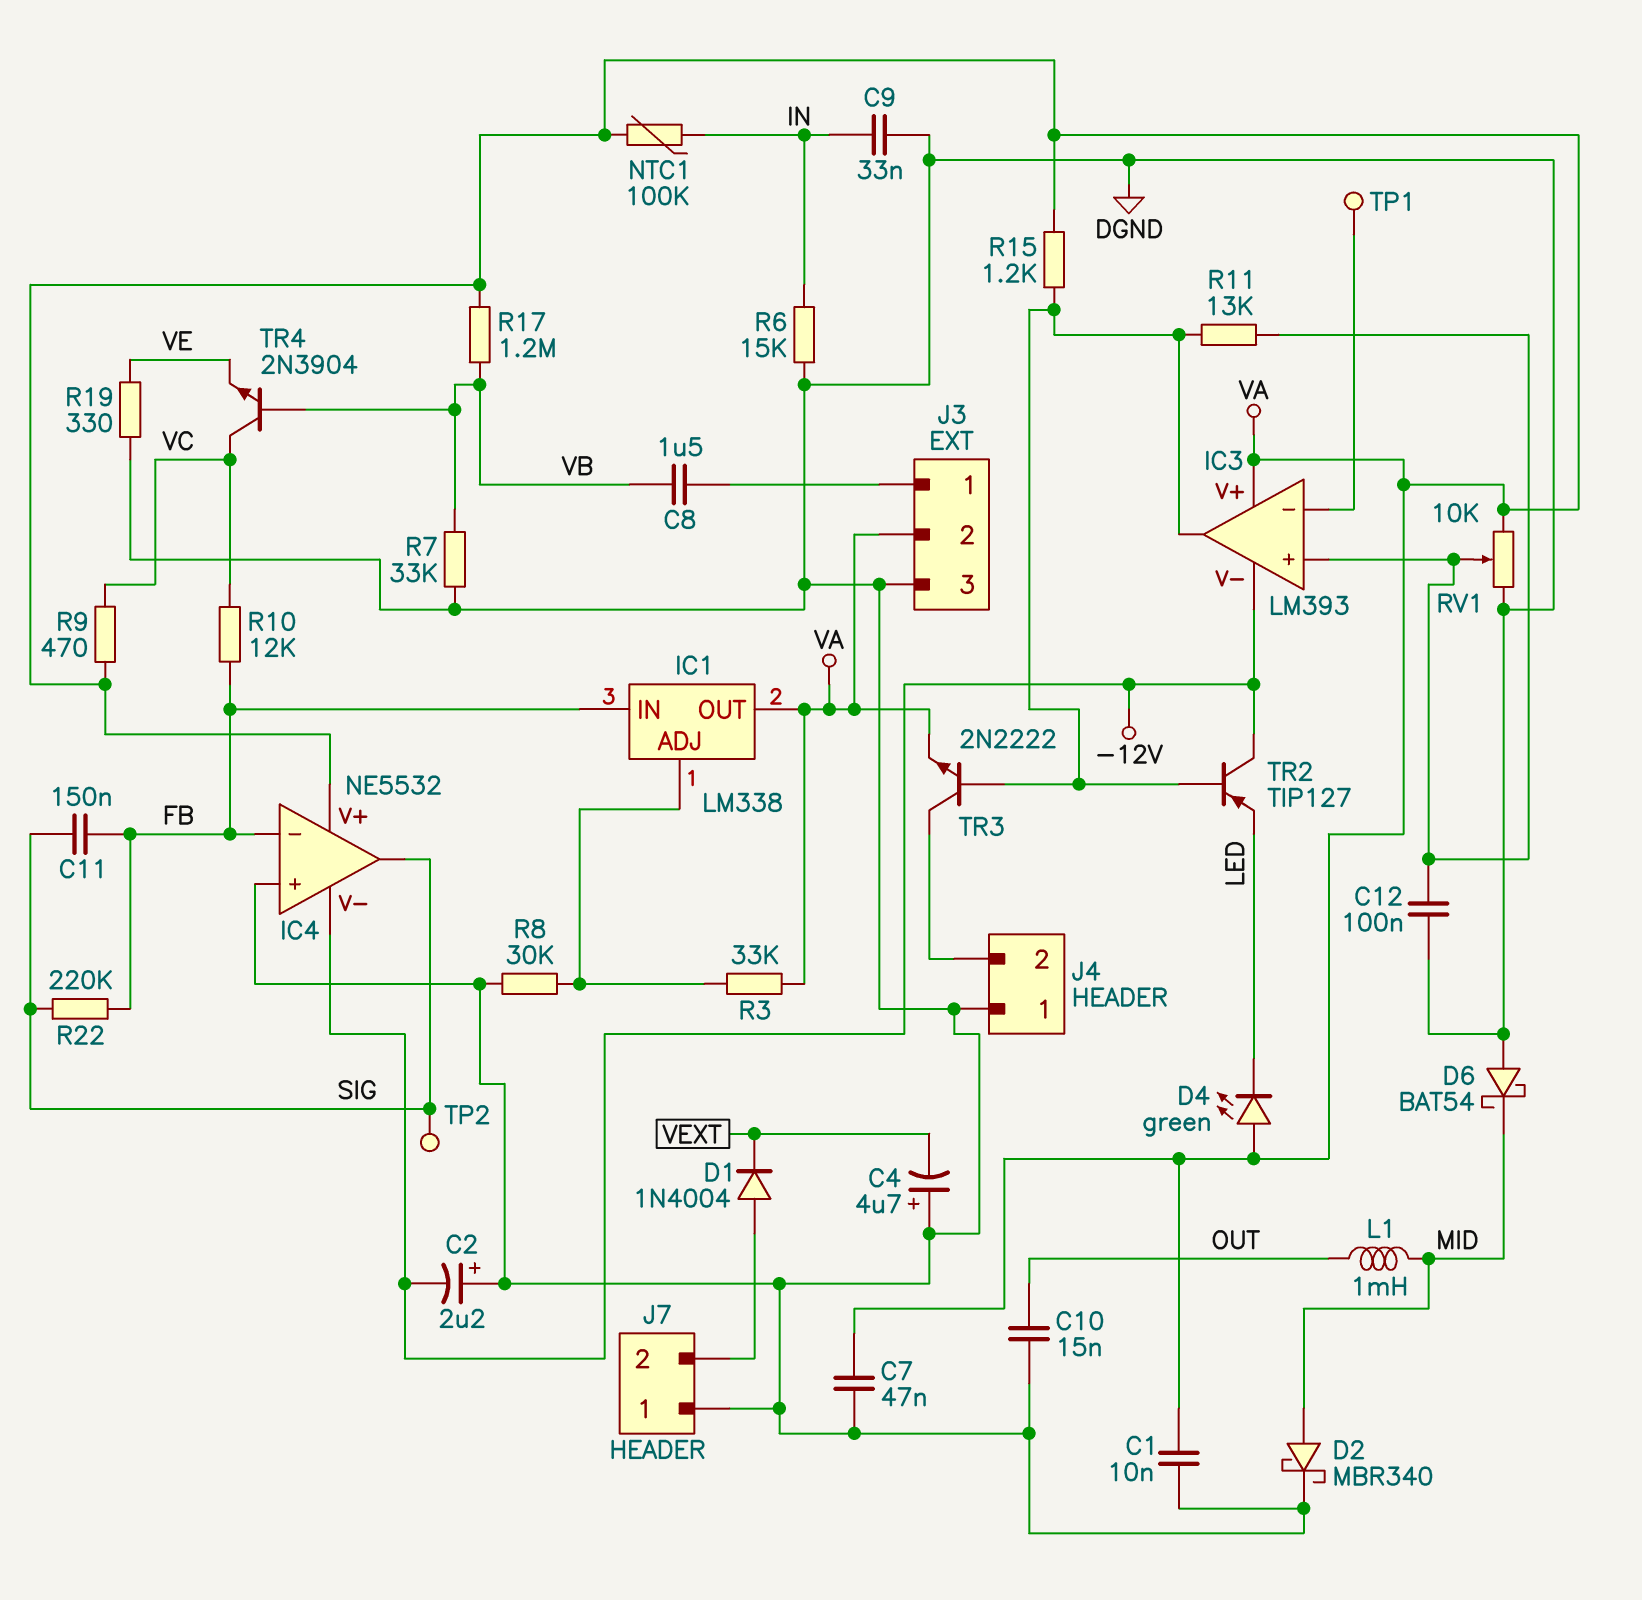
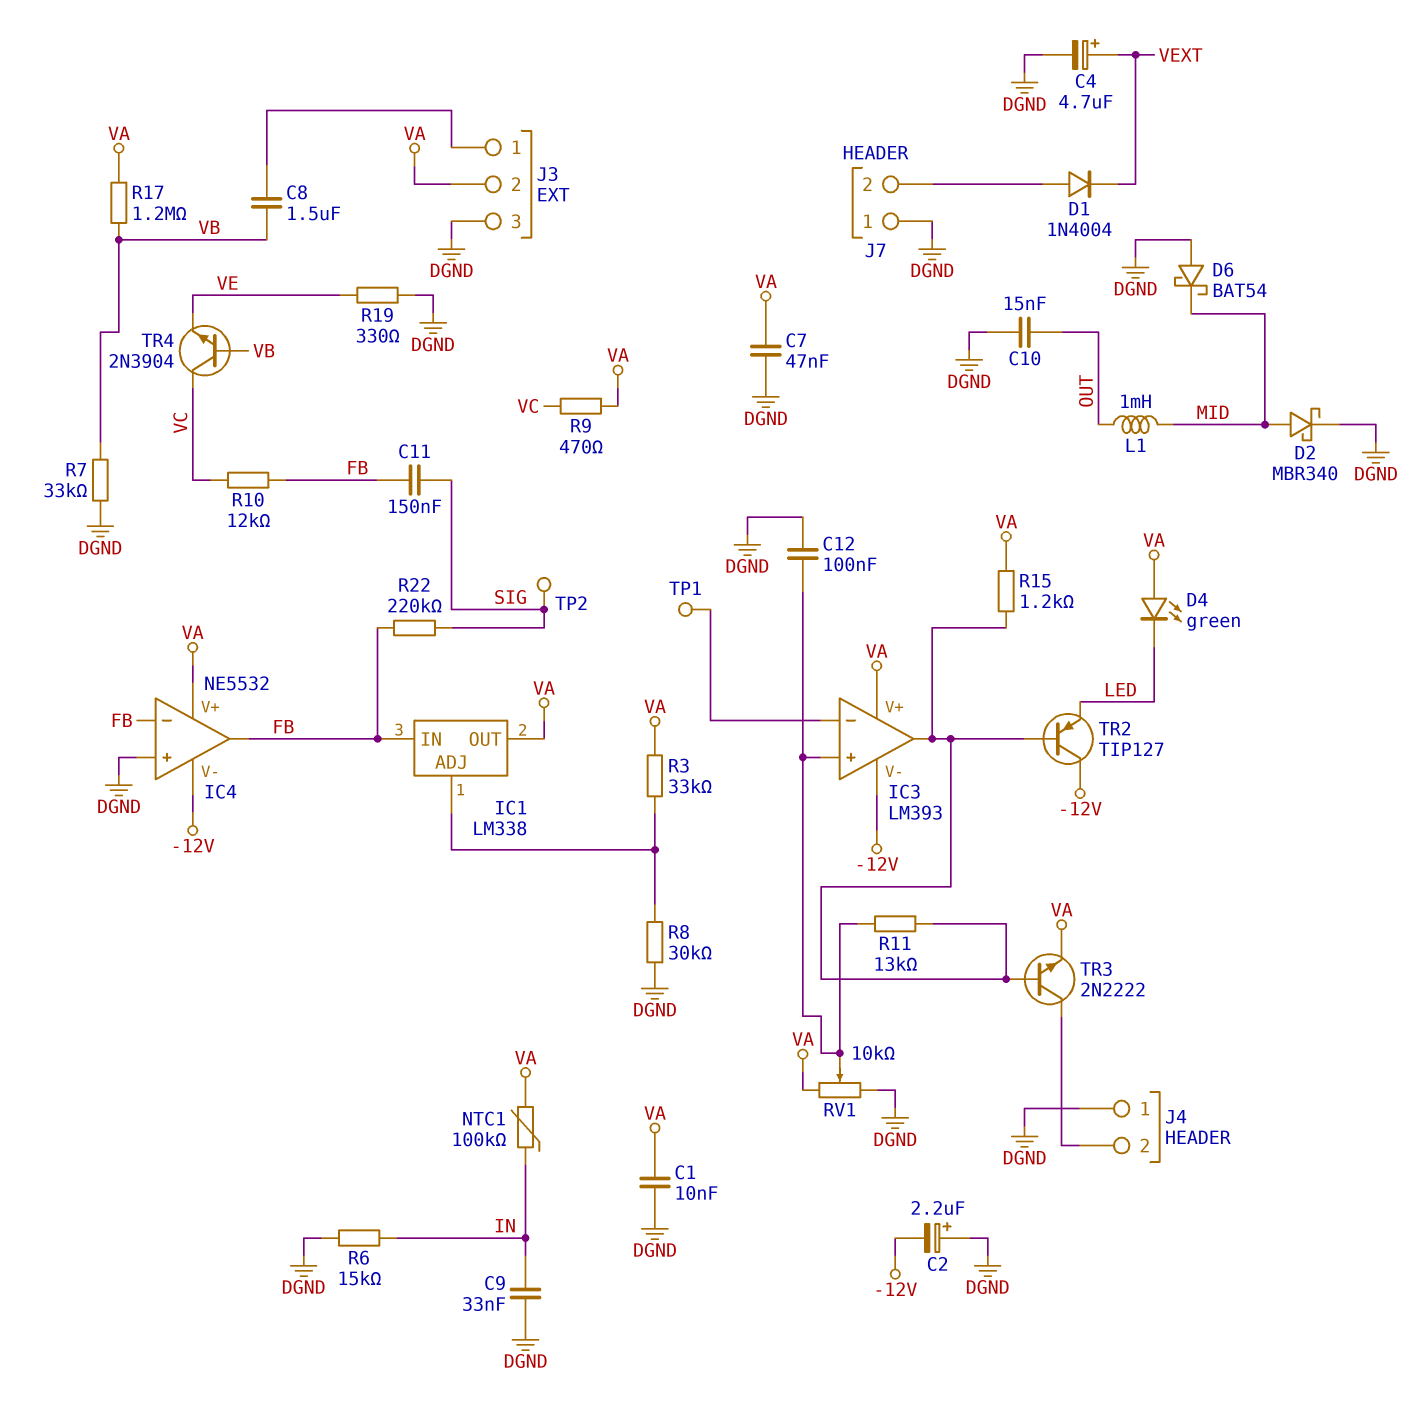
C4: 4.7uF (plus DGND, minus VEXT) -> 4.7uF (plus VEXT, minus DGND)
IC4 pin out: SIG -> FB

